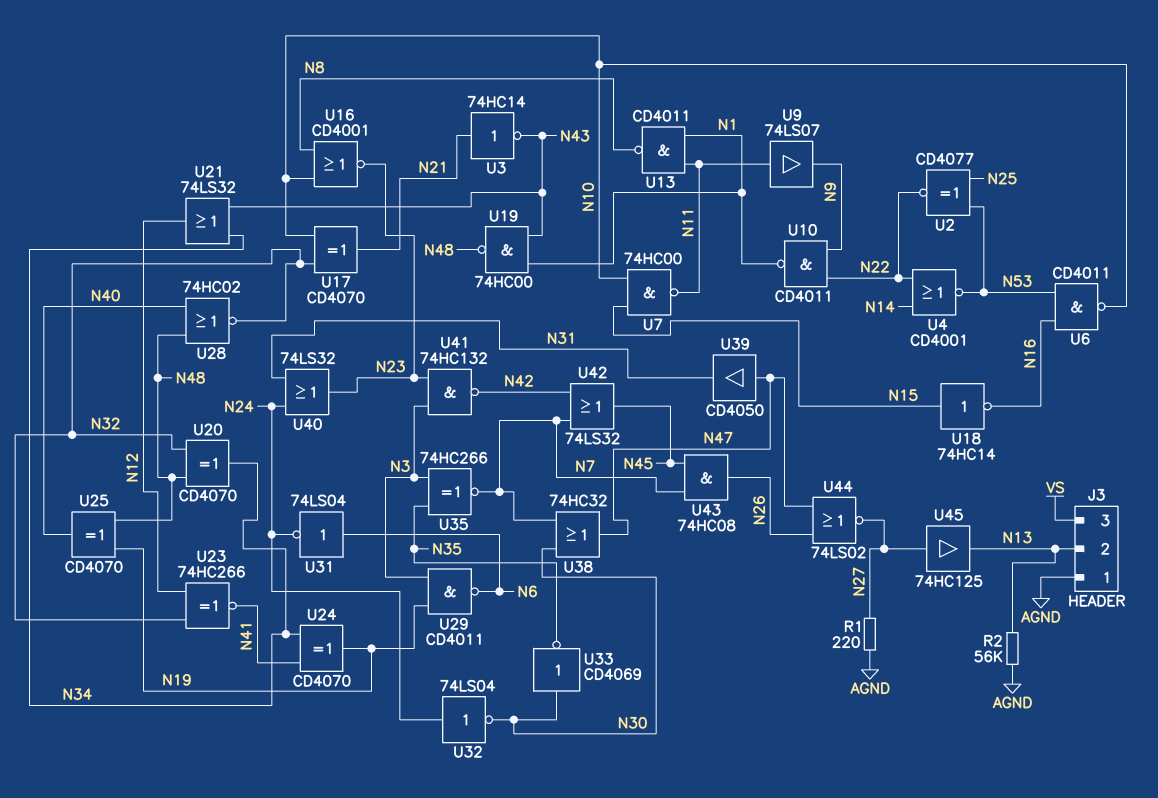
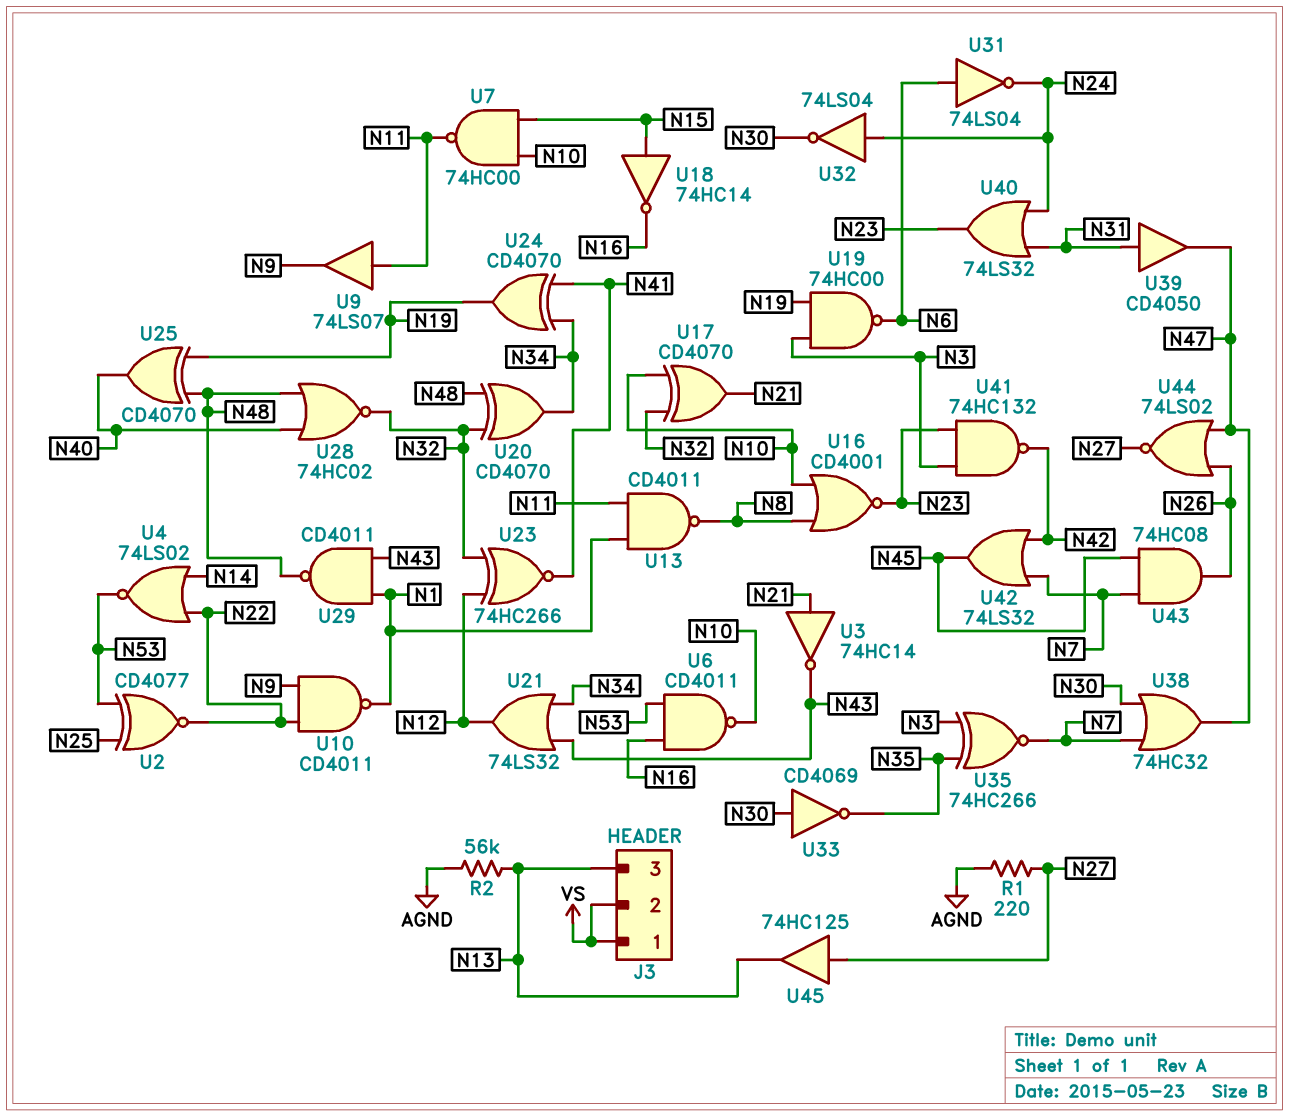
J3 pin 1: AGND -> VS
J3 pin 2: N13 -> VS
J3 pin 3: VS -> N13
U4: NOR CD4001 (in N14, in N22, out N53) -> NOR 74LS02 (in N14, in N22, out N53)
U19: NAND 74HC00 (in N1, in N43, out N48) -> NAND 74HC00 (in N3, in N19, out N6)
U29: NAND CD4011 (in N3, in N19, out N6) -> NAND CD4011 (in N1, in N43, out N48)
U39: buffer CD4050 (in N47, out N31) -> buffer CD4050 (in N31, out N47)

